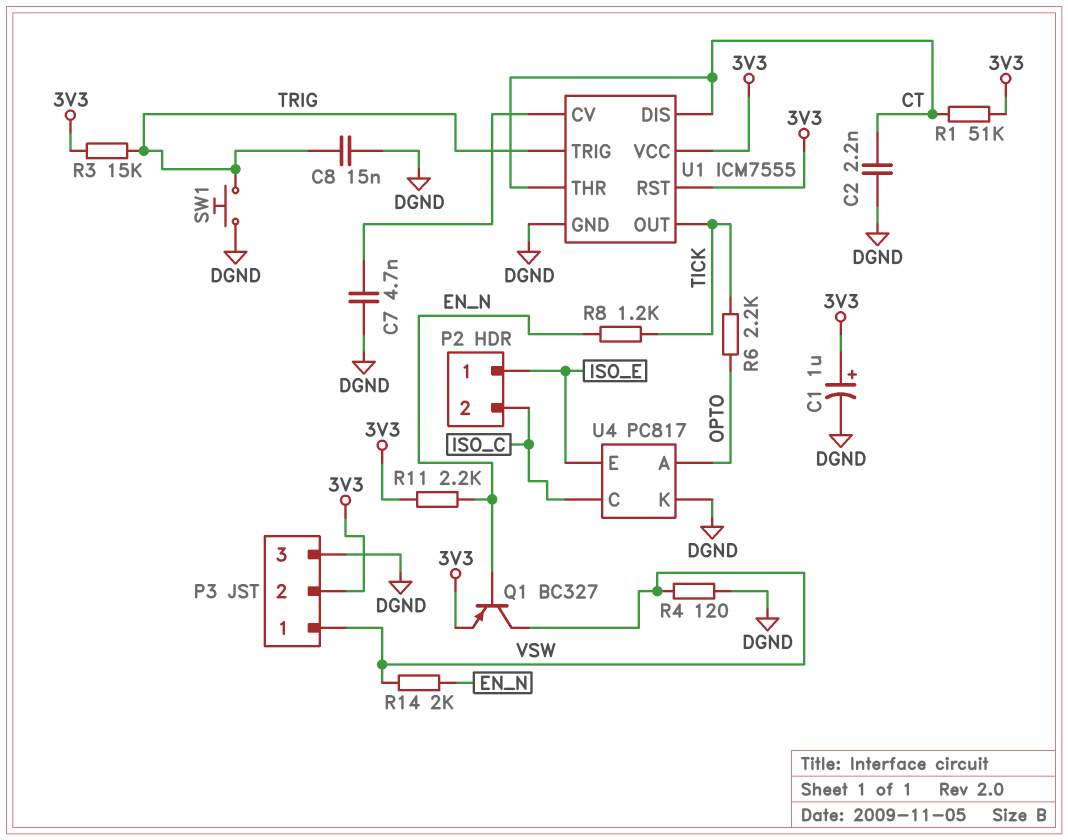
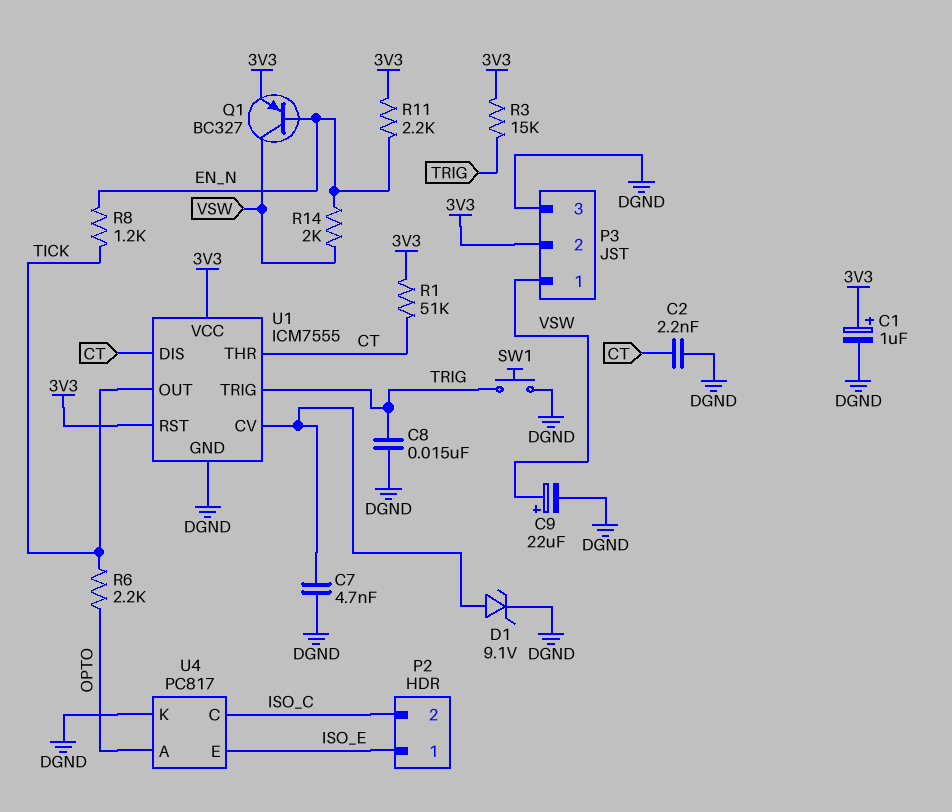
C9: none -> 22uF (plus VSW, minus DGND)
D1: none -> zener 9.1V (A U1/CV, K DGND)
R4: 120 (DGND, VSW) -> none

